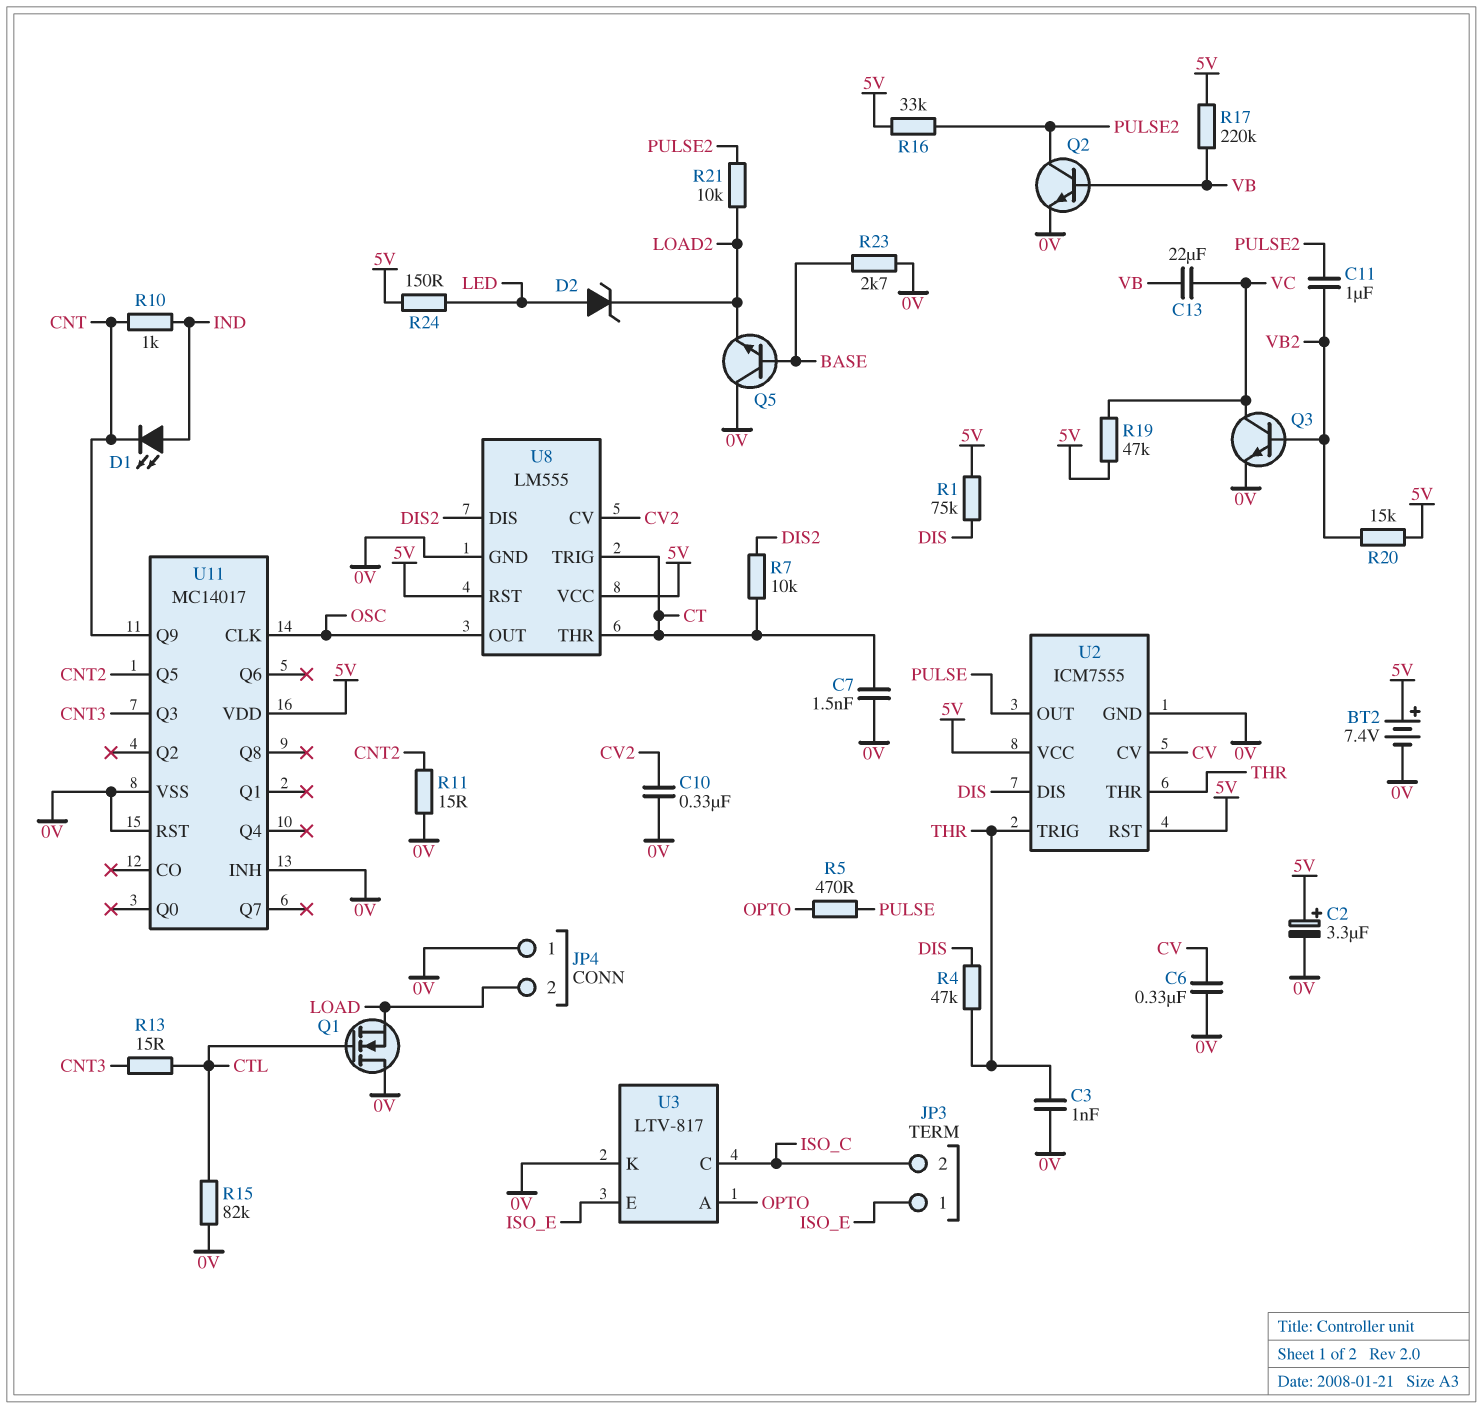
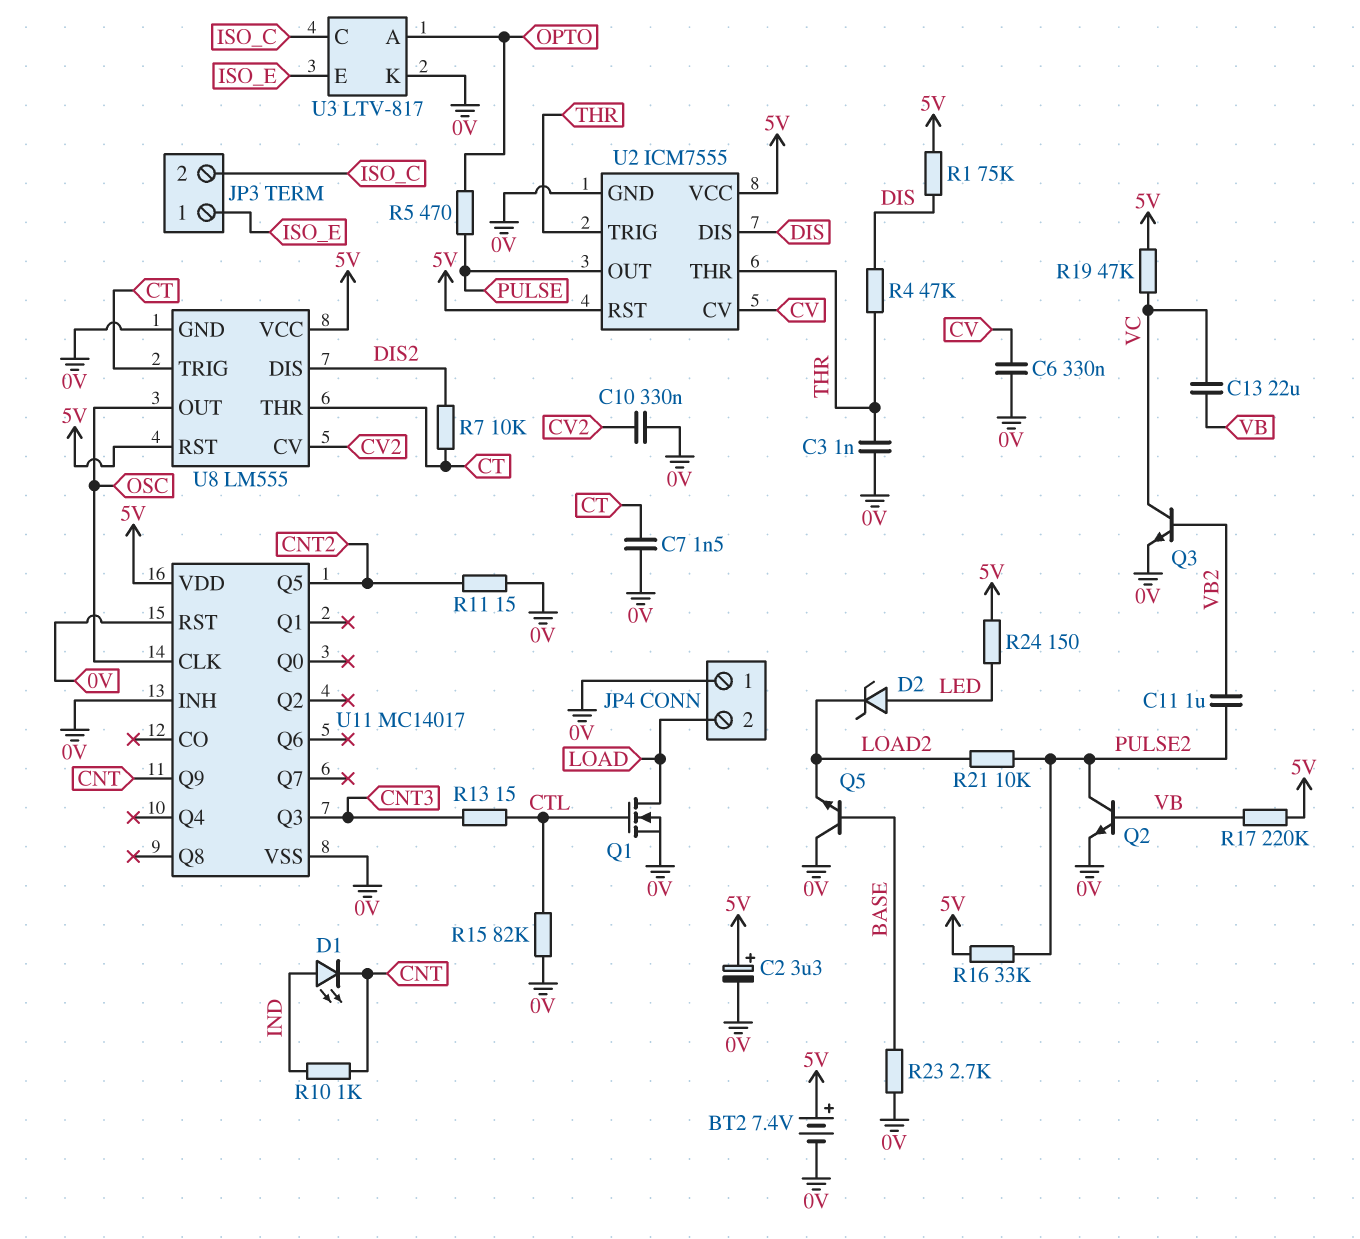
Q1: NMOS (G CTL, D 0V, S LOAD) -> NMOS (G CTL, D LOAD, S 0V)
R20: 15k (5V, VB2) -> none

